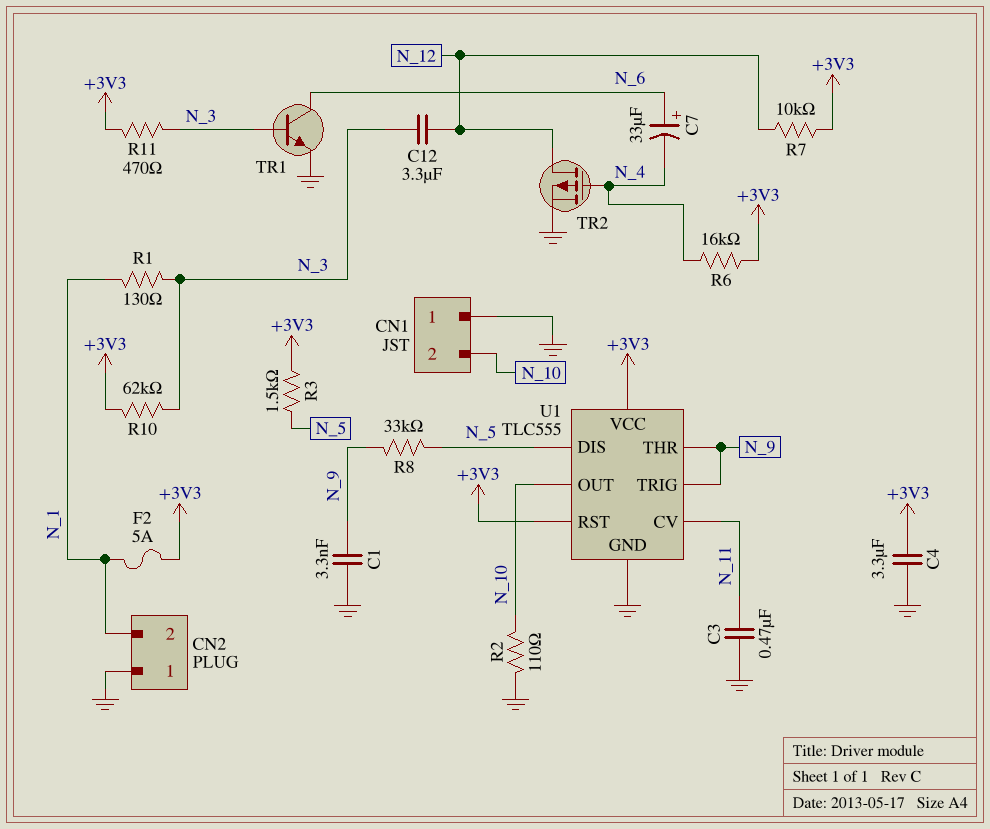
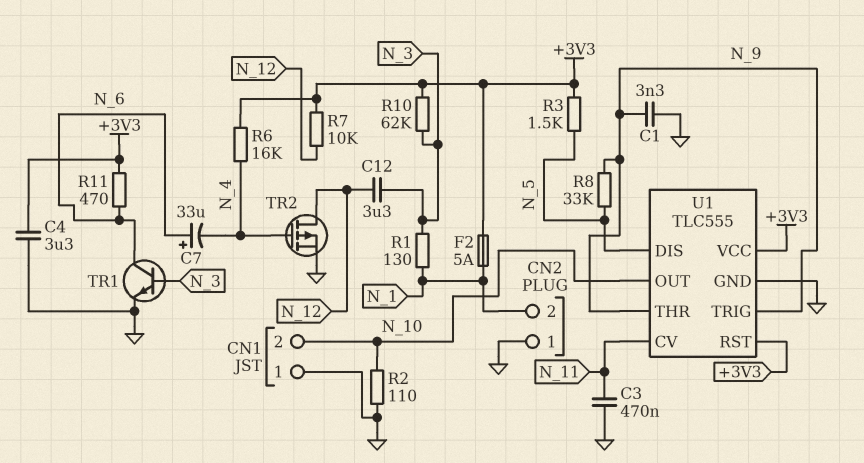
R11: 470 (+3V3, N_3) -> 470 (+3V3, N_6)

